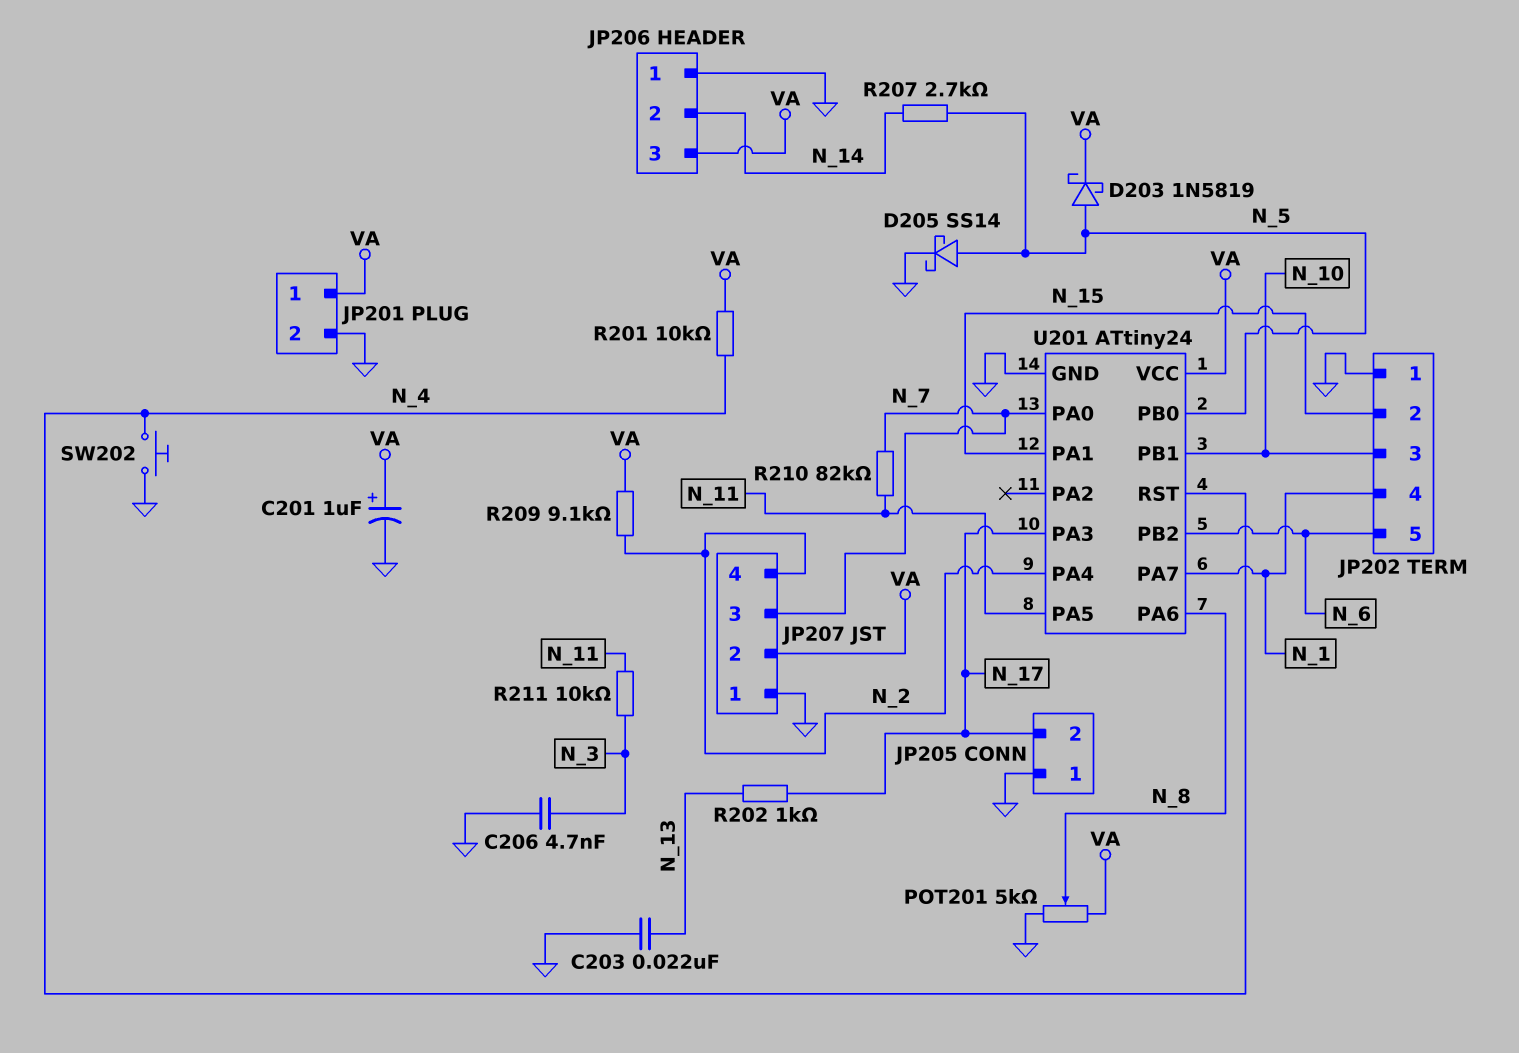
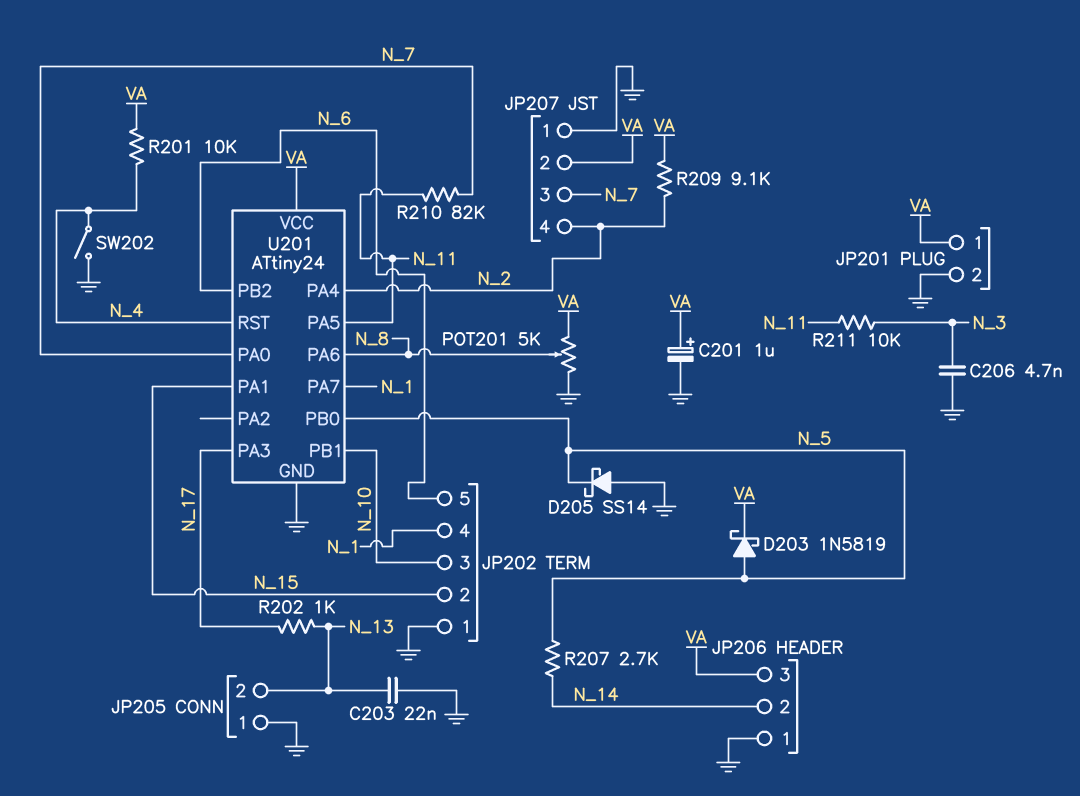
D205: schottky SS14 (A N_5, K GND) -> schottky SS14 (A GND, K N_5)
JP205 pin 2: N_17 -> N_13
SW202: button (GND, N_4) -> switch (GND, N_4)

